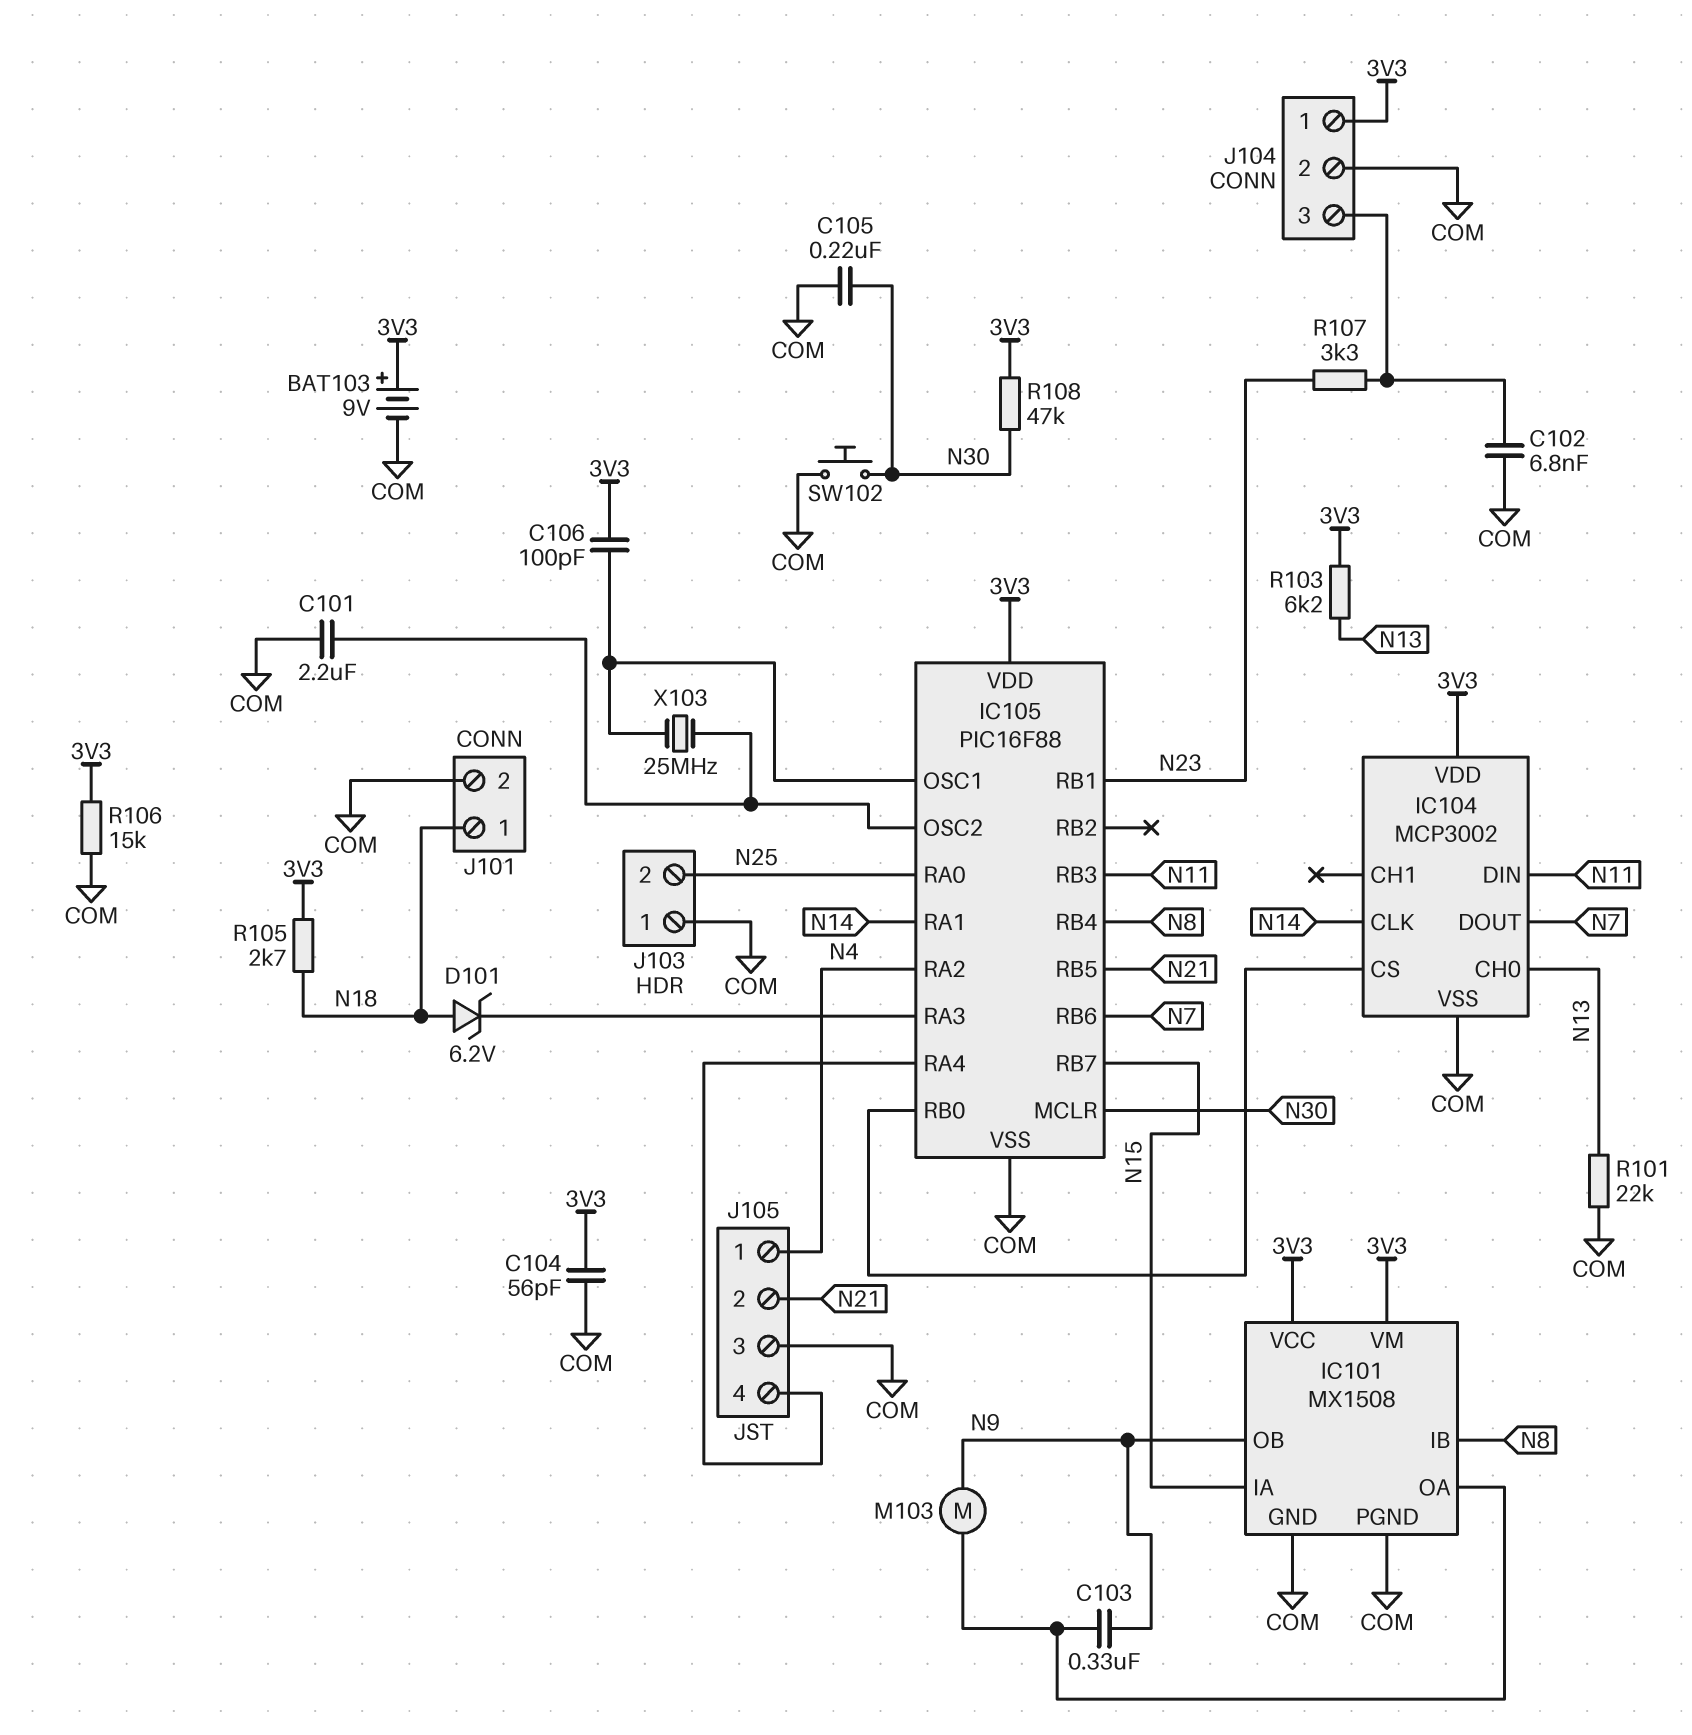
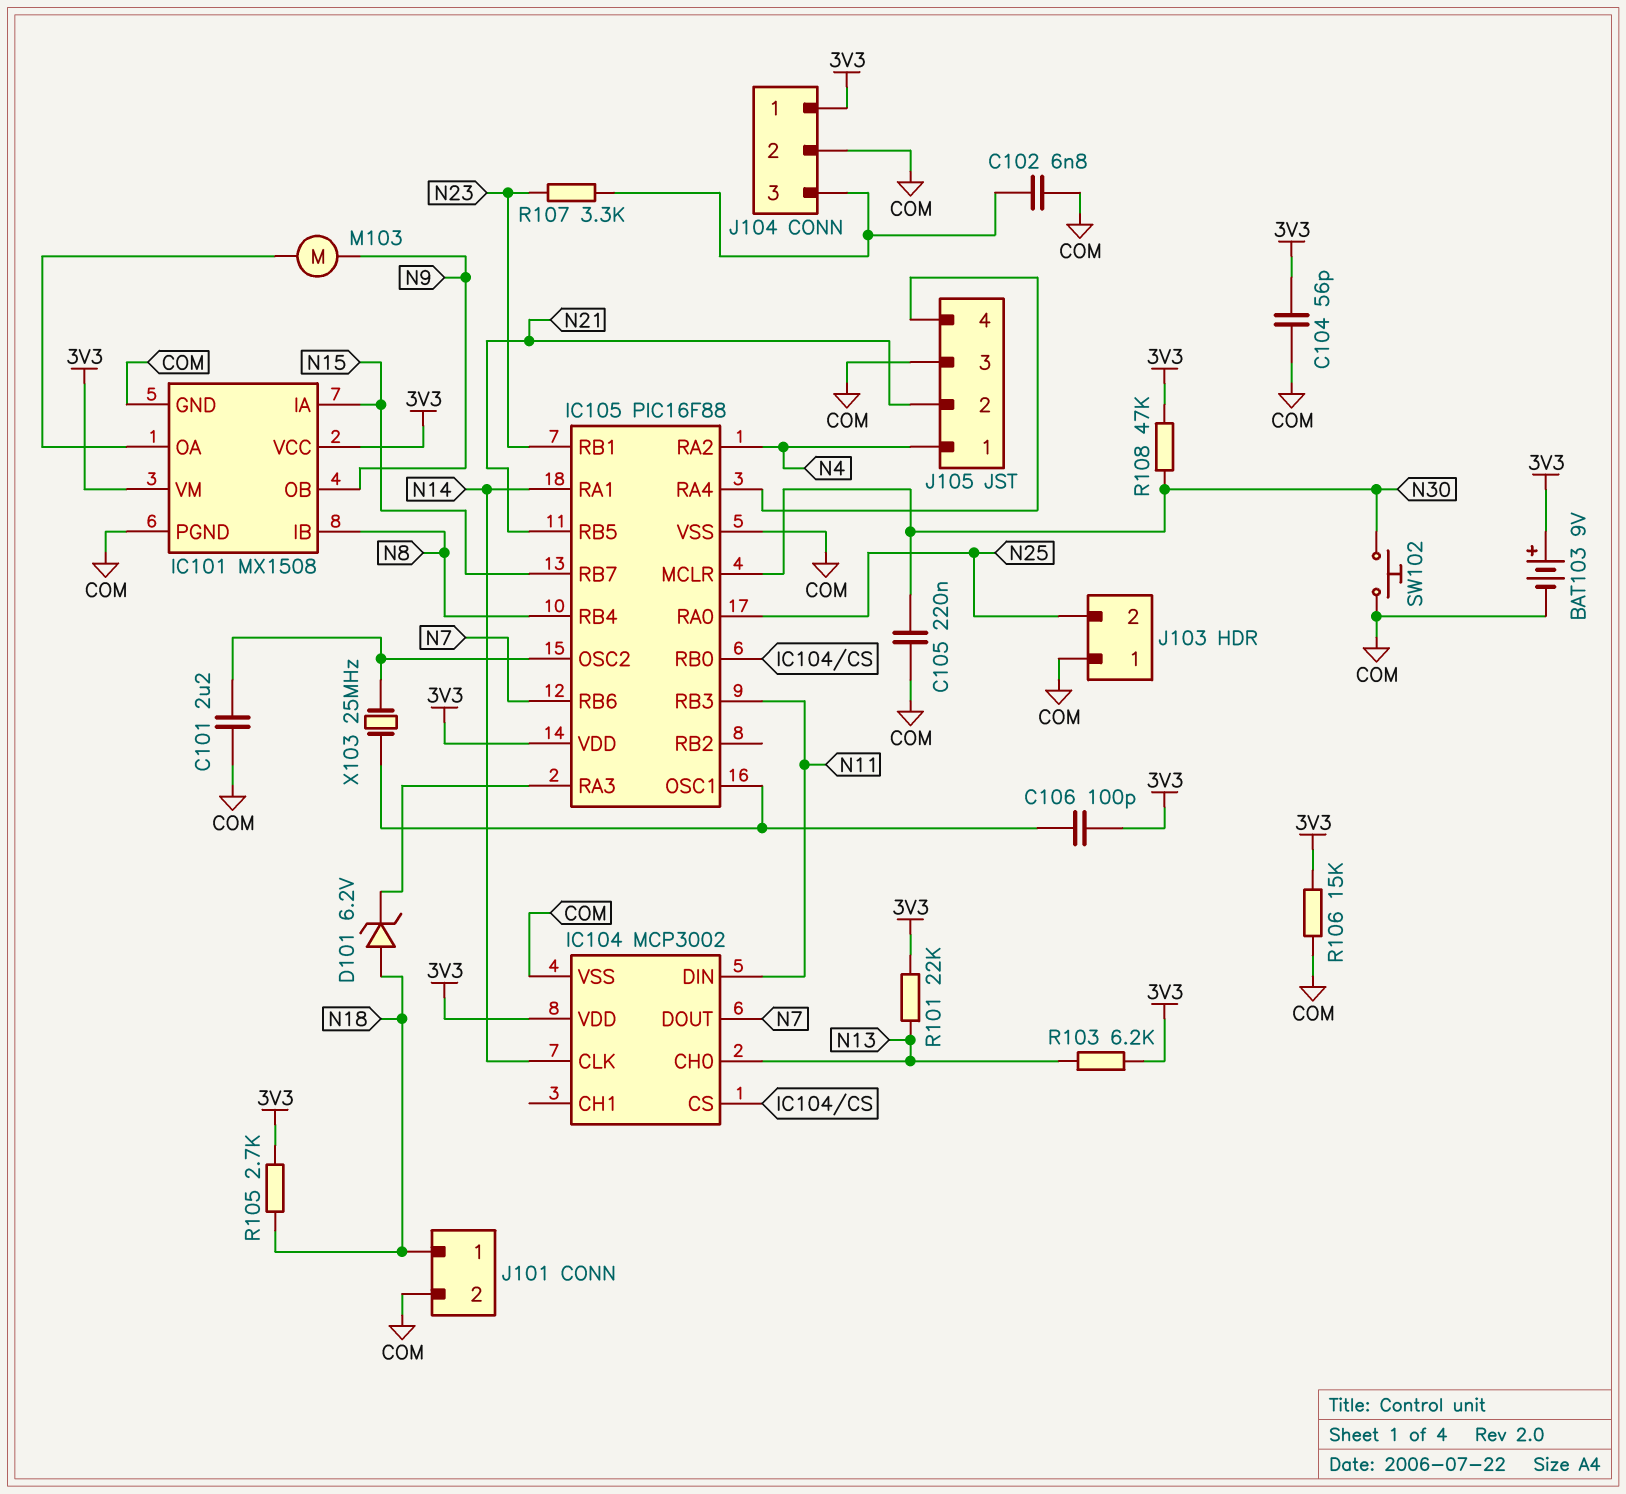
C103: 330nF (IC101/OA, N9) -> none
R101: 22k (COM, N13) -> 22k (3V3, N13)

